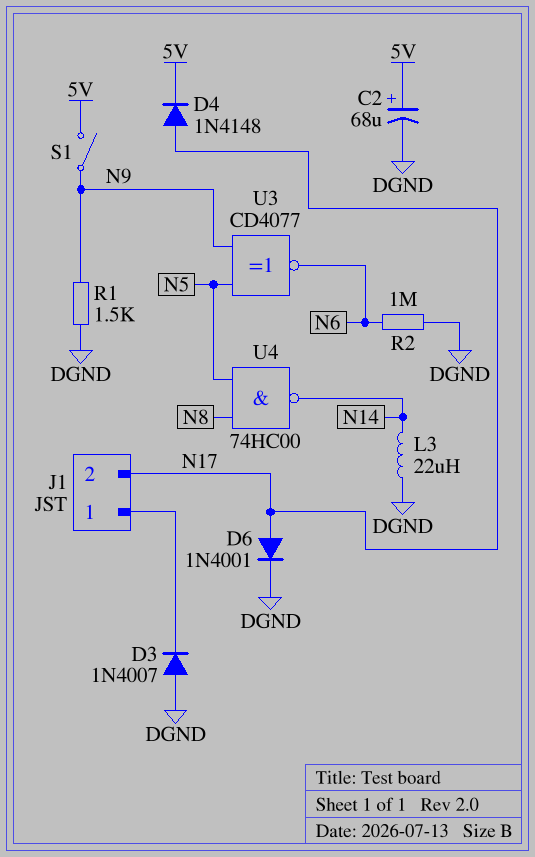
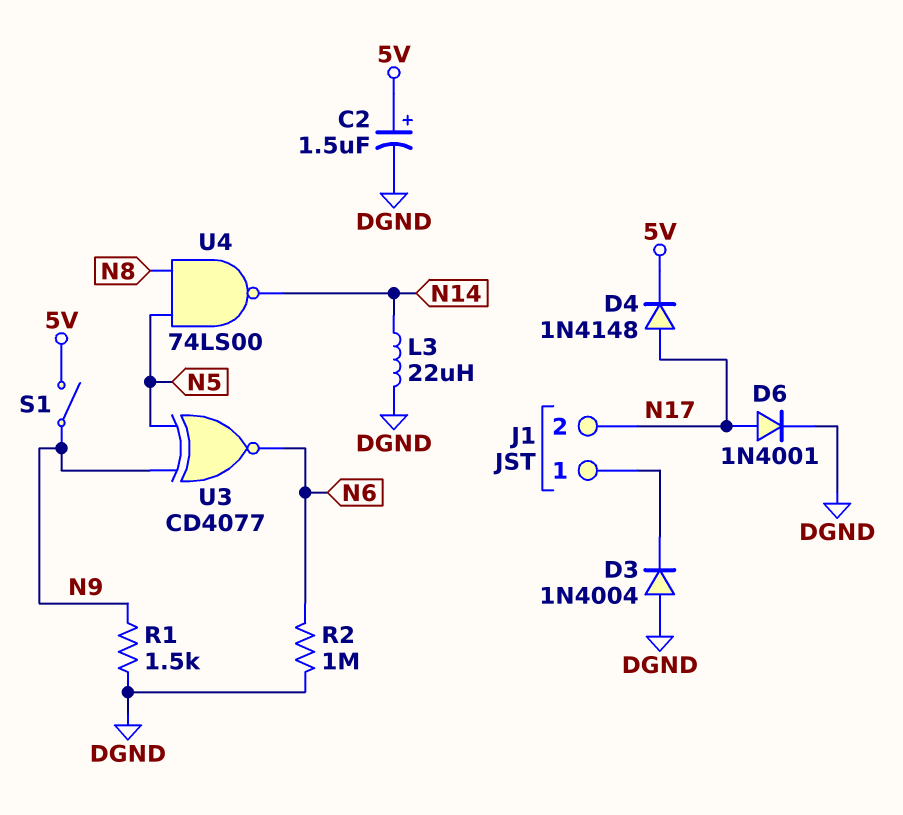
C2: 68uF (plus 5V, minus DGND) -> 1.5uF (plus 5V, minus DGND)
D3: diode 1N4007 (A DGND, K J1/1) -> diode 1N4004 (A DGND, K J1/1)
U4: NAND 74HC00 (in N5, in N8, out N14) -> NAND 74LS00 (in N5, in N8, out N14)

